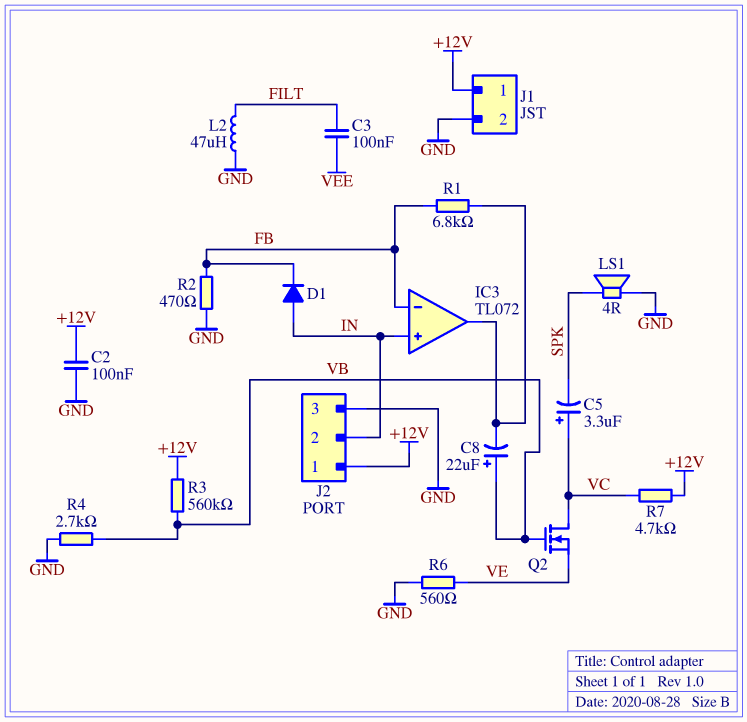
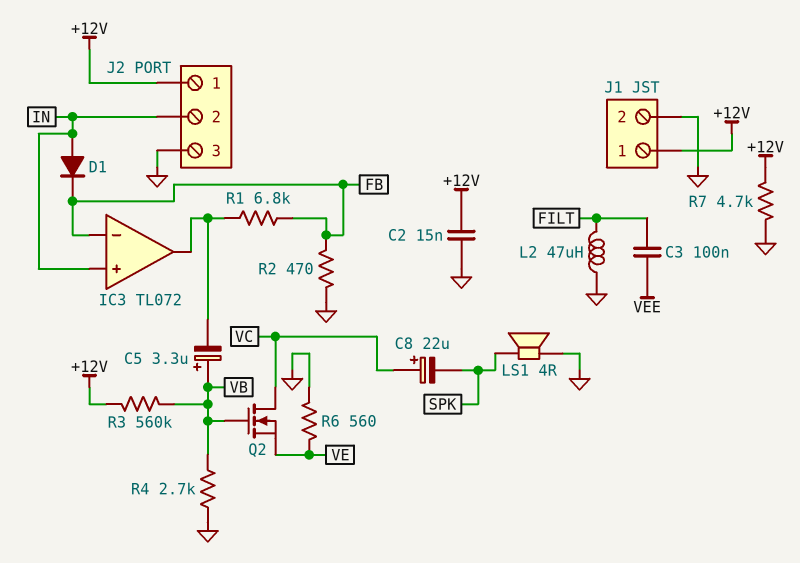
C2: 100nF (+12V, GND) -> 15nF (+12V, GND)
C5: 3.3uF (plus VC, minus SPK) -> 3.3uF (plus VB, minus IC3/out)
C8: 22uF (plus VB, minus IC3/out) -> 22uF (plus VC, minus SPK)
R7: 4.7k (+12V, VC) -> 4.7k (+12V, GND)

